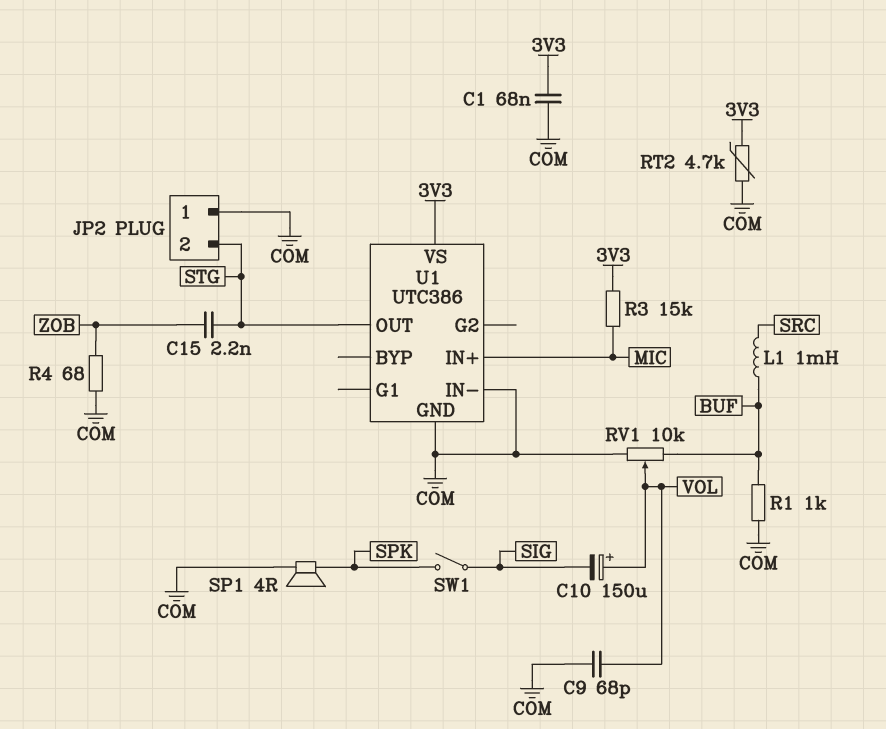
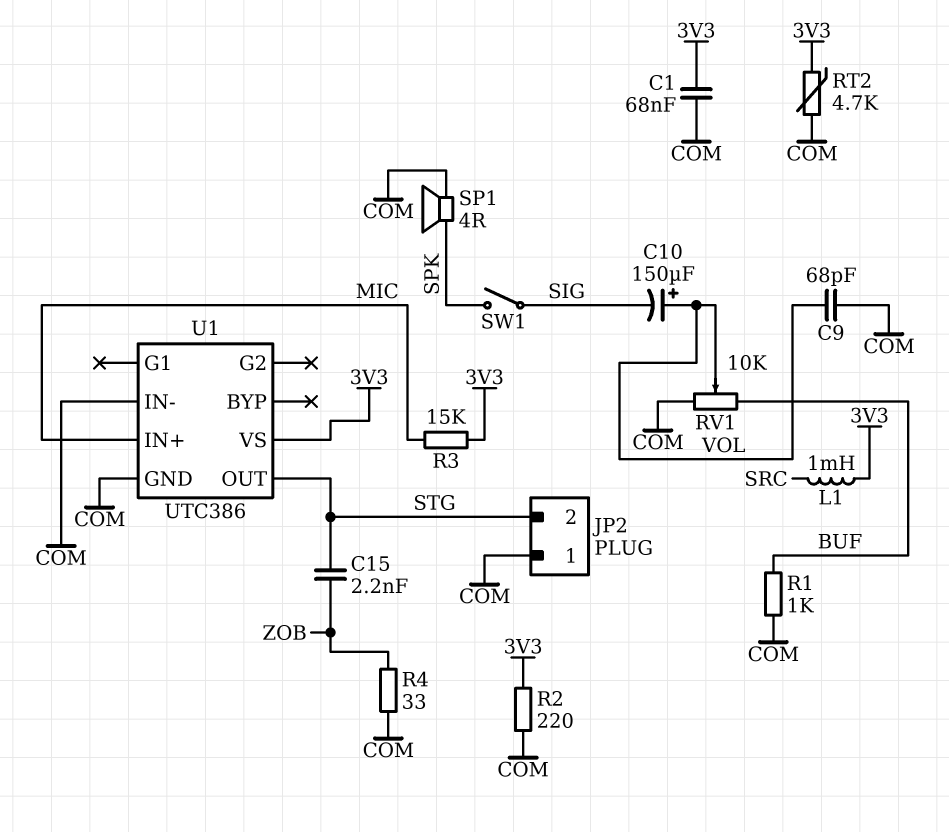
L1: 1mH (BUF, SRC) -> 1mH (3V3, SRC)
R2: none -> 220 (3V3, COM)
R4: 68 (COM, ZOB) -> 33 (COM, ZOB)

